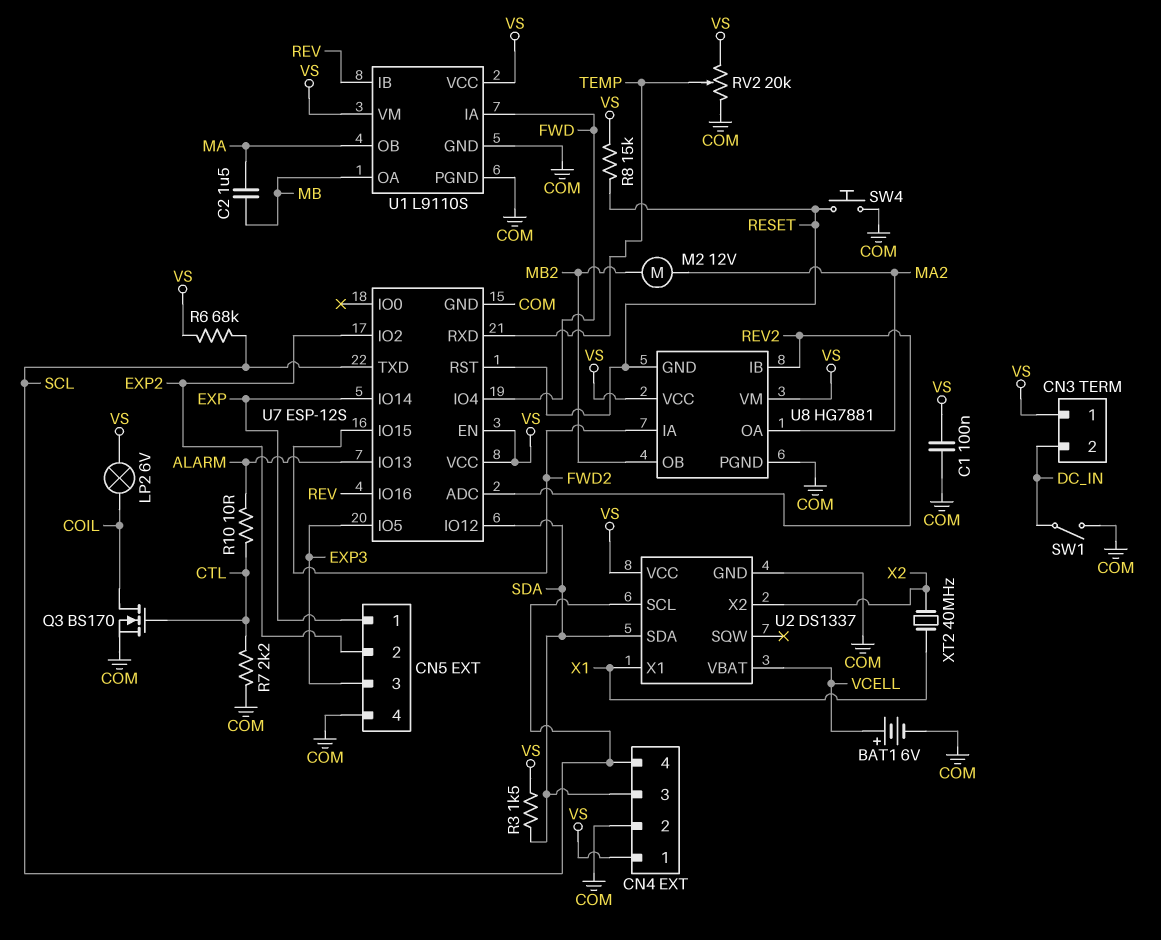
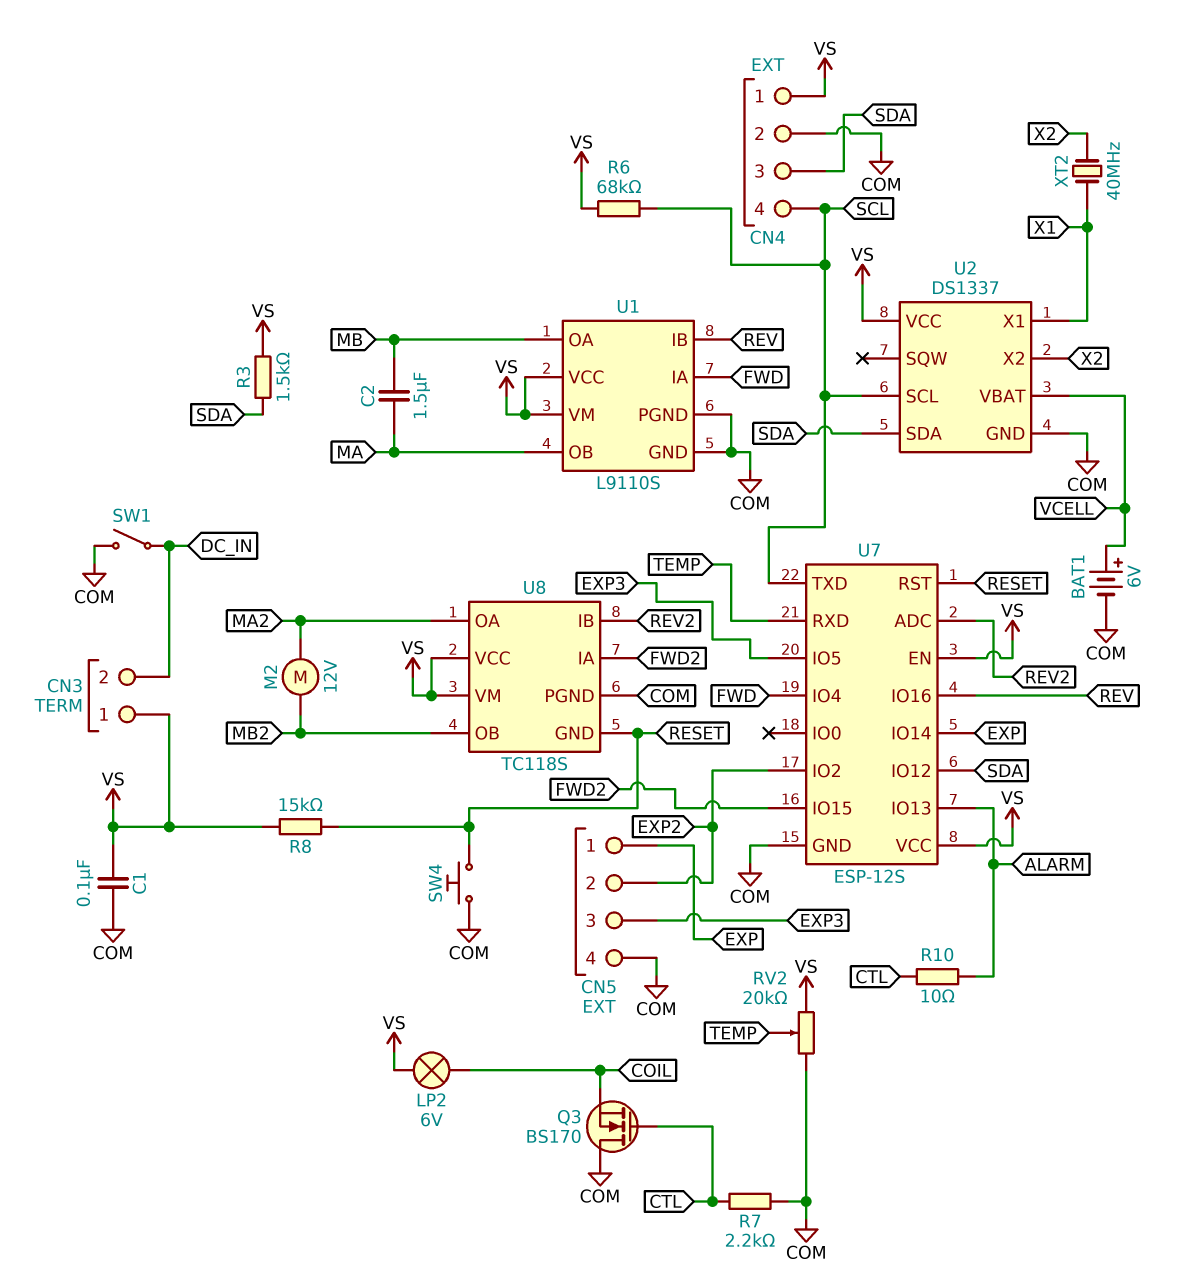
Q3: NMOS BS170 (G CTL, D COIL, S COM) -> NMOS BS170 (G CTL, D COM, S COIL)
U8: HG7881 -> TC118S

